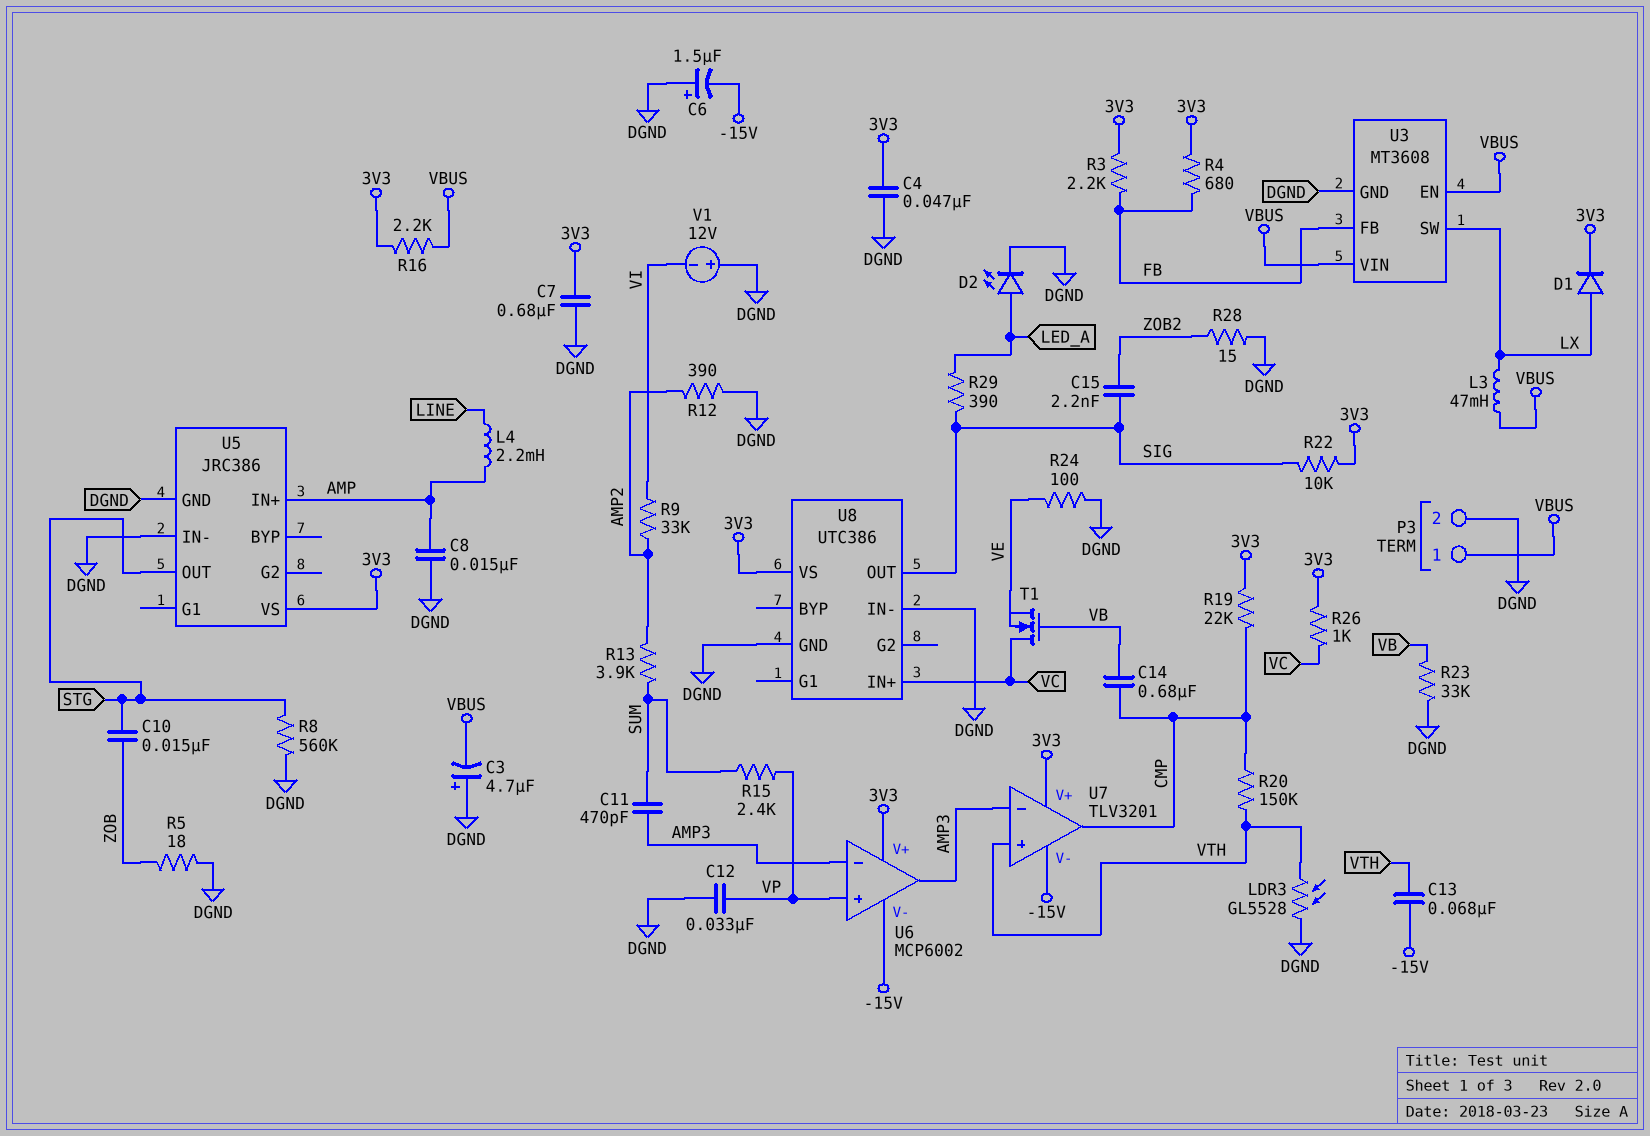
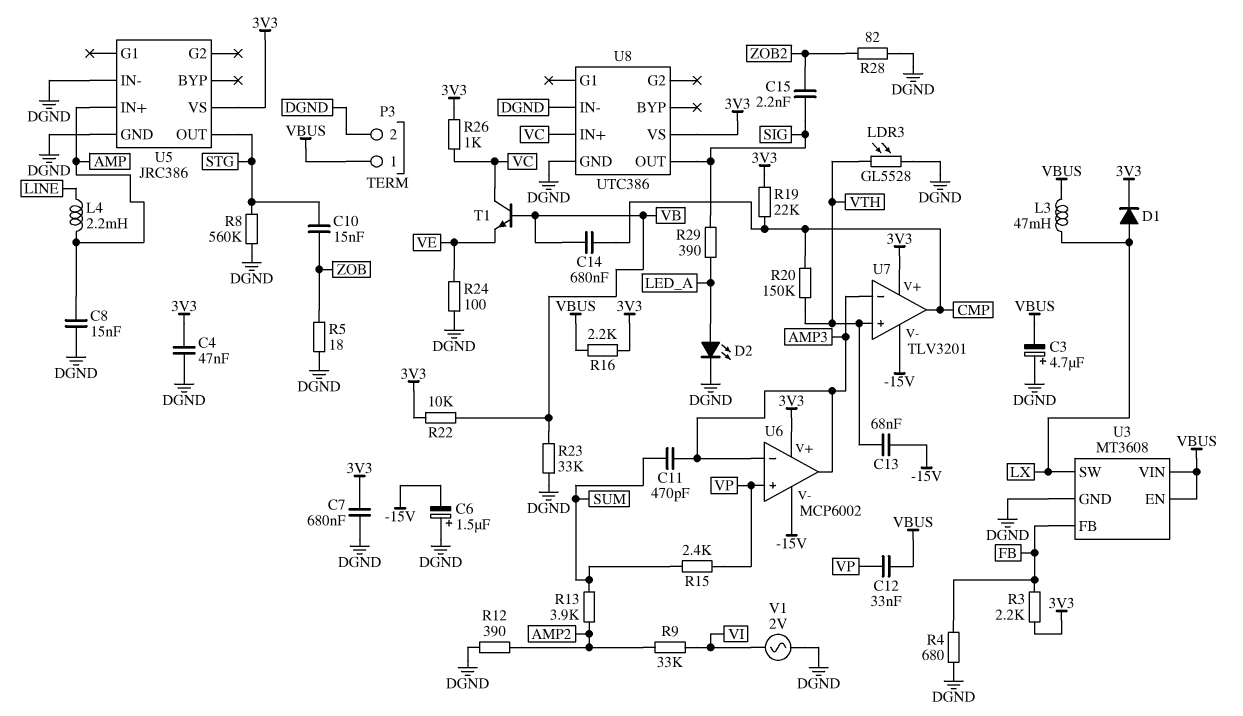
C12: 33nF (DGND, VP) -> 33nF (VBUS, VP)
R4: 680 (3V3, FB) -> 680 (DGND, FB)
R22: 10k (3V3, SIG) -> 10k (3V3, VB)
R28: 15 (DGND, ZOB2) -> 82 (DGND, ZOB2)
T1: NMOS (G VB, D VC, S VE) -> NPN (B VB, C VC, E VE)
V1: 12V (plus DGND, minus VI) -> AC 2V (DGND, VI)

